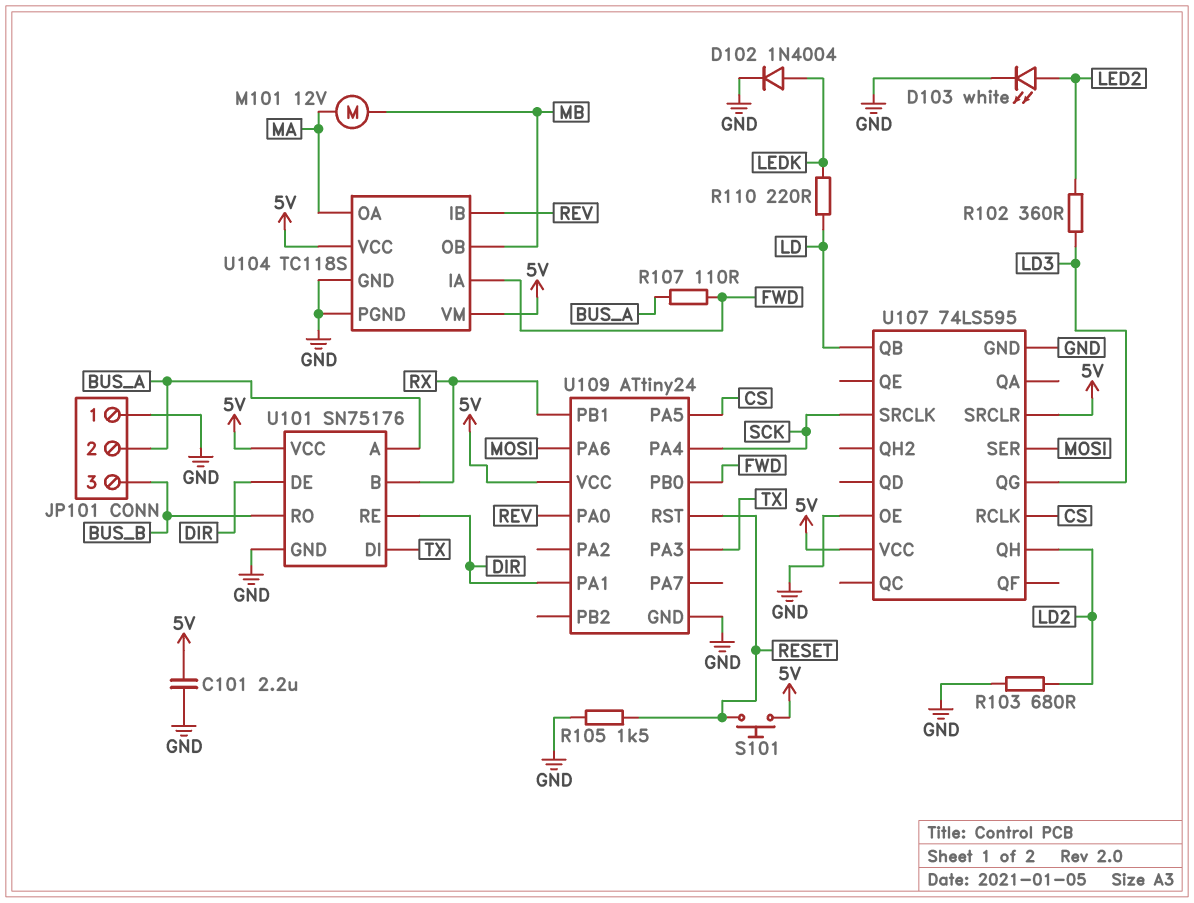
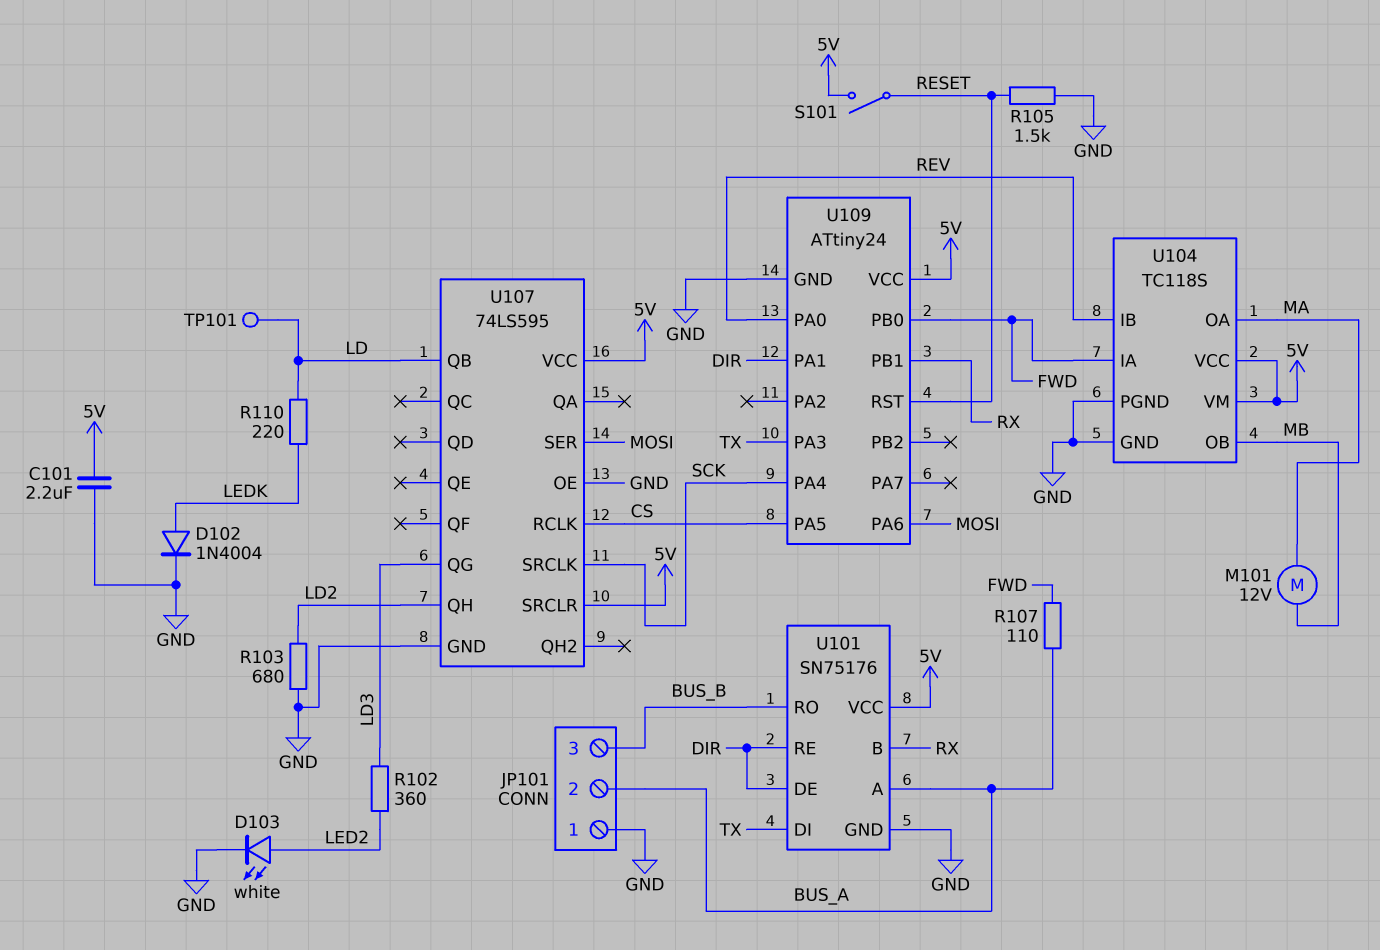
S101: button (5V, RESET) -> switch (5V, RESET)
TP101: none -> test point (LD)

